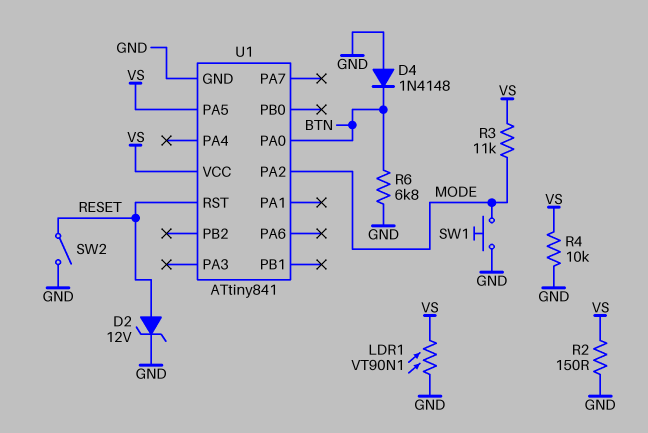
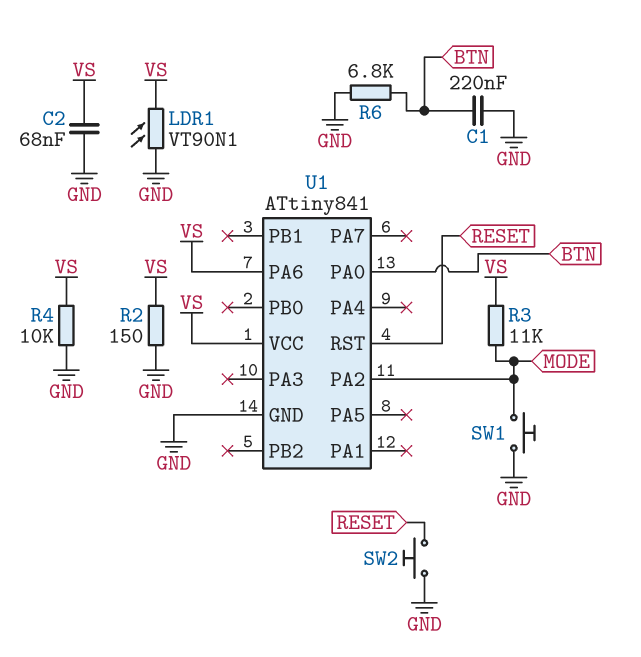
C1: none -> 220nF (BTN, GND)
C2: none -> 68nF (GND, VS)
D2: zener 12V (A RESET, K GND) -> none
D4: diode 1N4148 (A GND, K BTN) -> none
SW2: switch (GND, RESET) -> button (GND, RESET)
U1 pin PA5: VS -> none
U1 pin PA6: none -> VS

